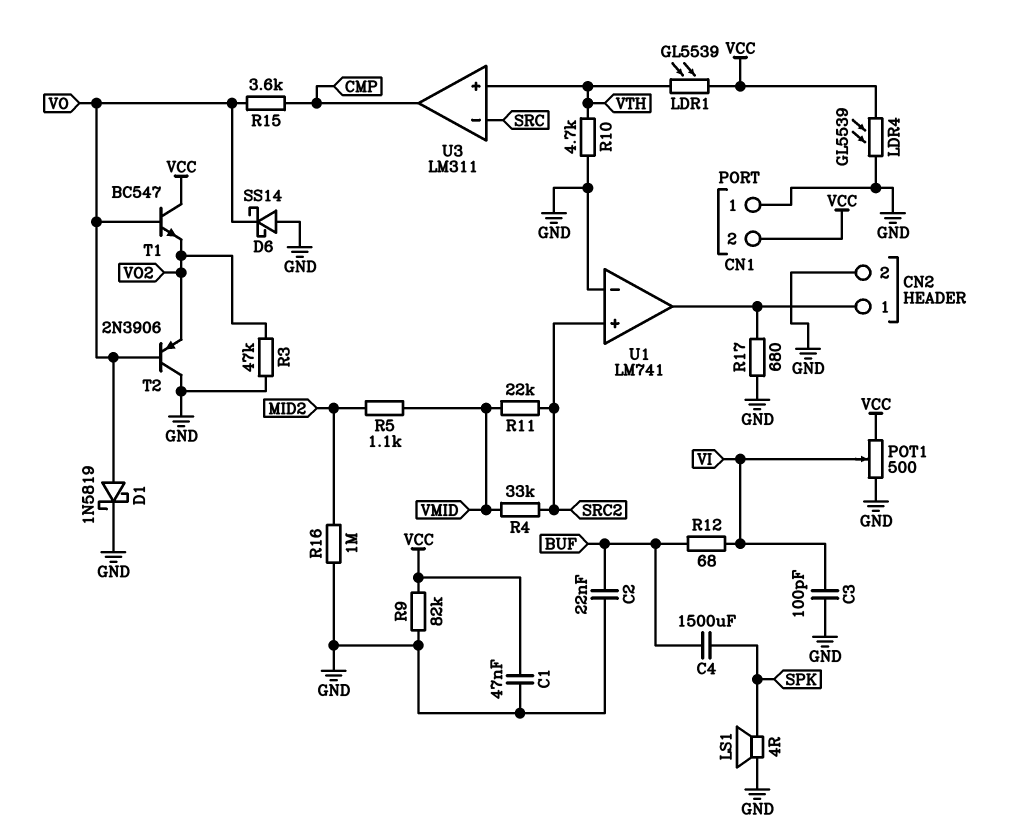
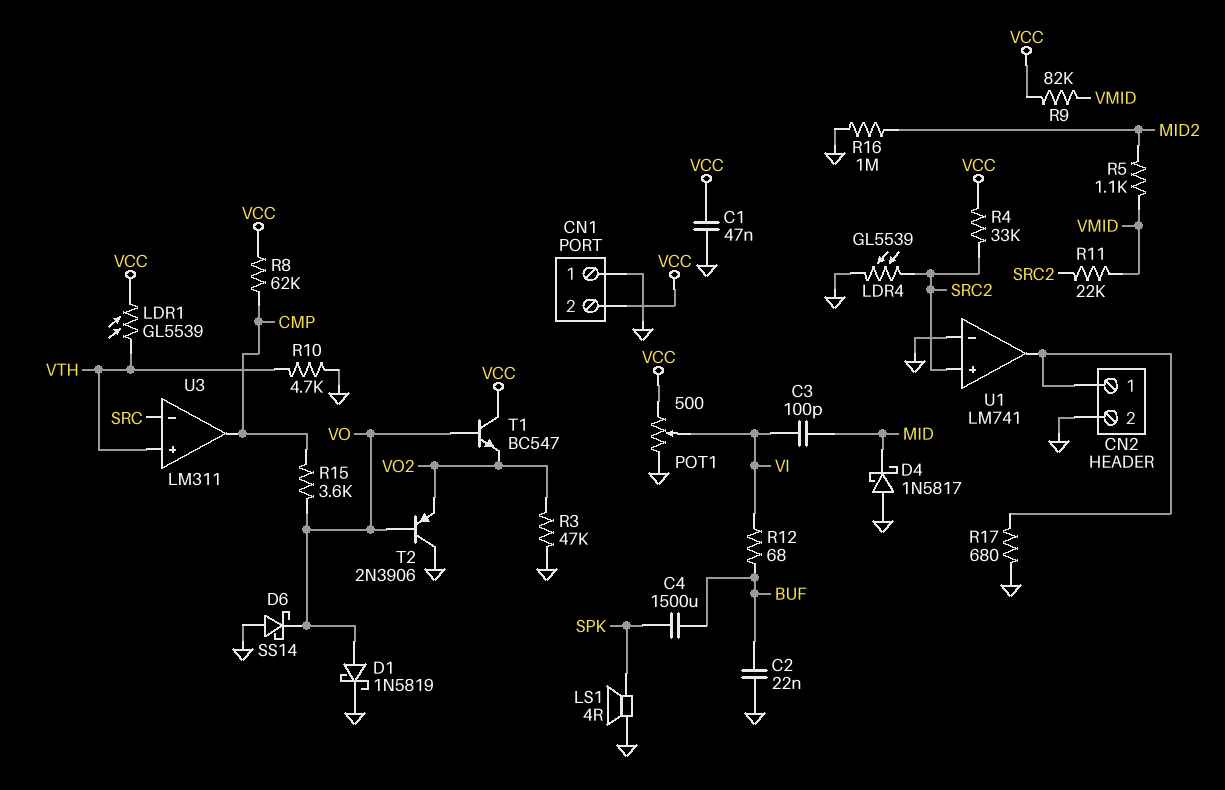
C3: 100pF (GND, VI) -> 100pF (MID, VI)
D4: none -> schottky 1N5817 (A GND, K MID)
LDR4: GL5539 (GND, VCC) -> GL5539 (GND, SRC2)
R4: 33k (SRC2, VMID) -> 33k (SRC2, VCC)
R8: none -> 62k (CMP, VCC)
R9: 82k (GND, VCC) -> 82k (VCC, VMID)

